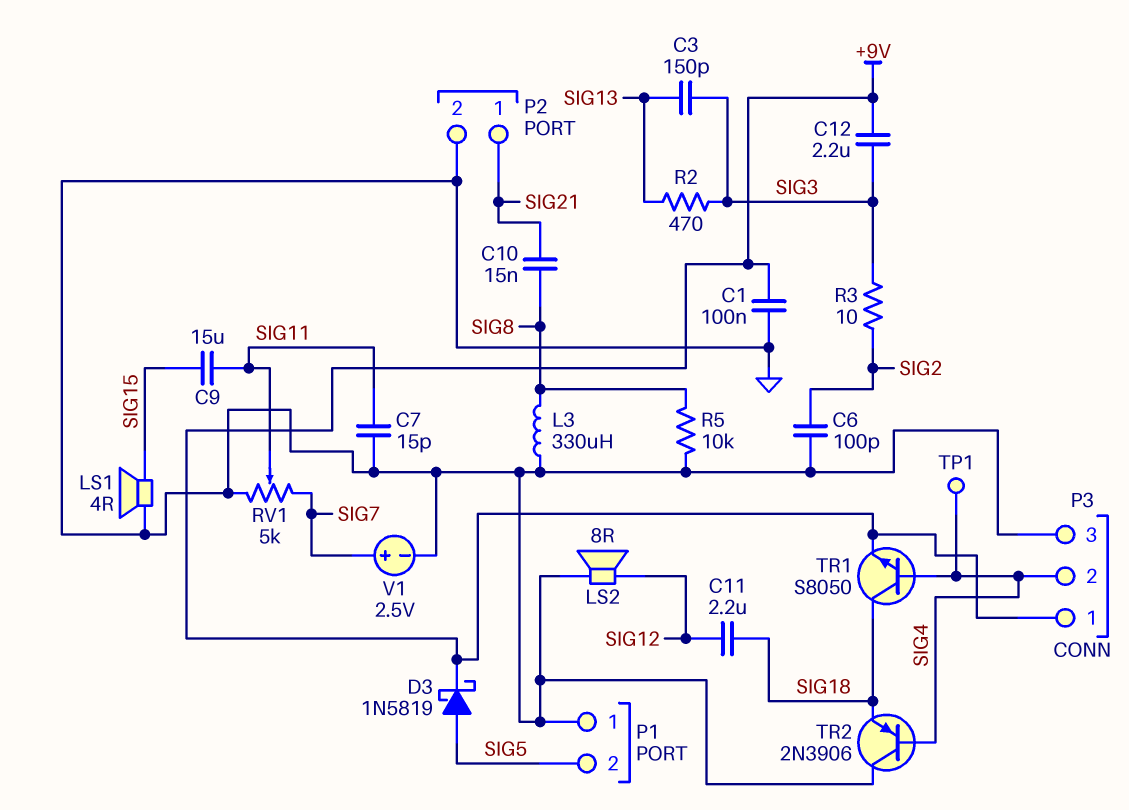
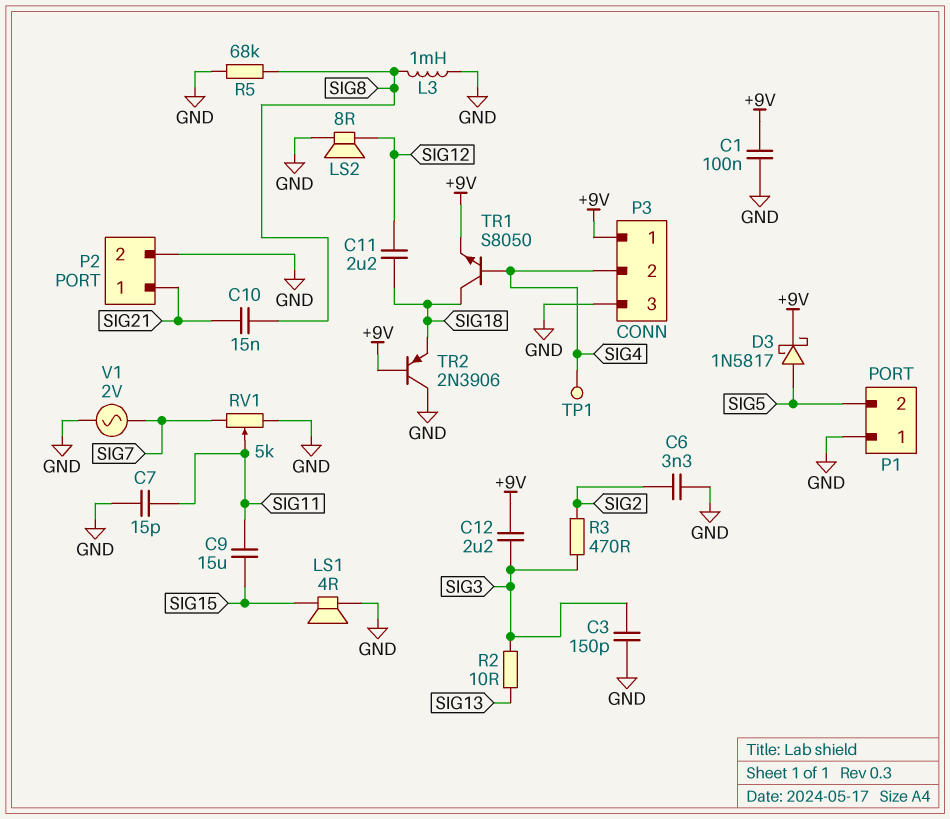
C3: 150pF (SIG3, SIG13) -> 150pF (GND, SIG3)
C6: 100pF (GND, SIG2) -> 3.3nF (GND, SIG2)
D3: schottky 1N5819 (A SIG5, K +9V) -> schottky 1N5817 (A SIG5, K +9V)
L3: 330uH (GND, SIG8) -> 1mH (GND, SIG8)
R2: 470 (SIG3, SIG13) -> 10 (SIG3, SIG13)
R3: 10 (SIG2, SIG3) -> 470 (SIG2, SIG3)
R5: 10k (GND, SIG8) -> 68k (GND, SIG8)
TR2: PNP 2N3906 (B SIG4, C GND, E SIG18) -> PNP 2N3906 (B +9V, C GND, E SIG18)
V1: 2.5V (plus SIG7, minus GND) -> AC 2V (GND, SIG7)

